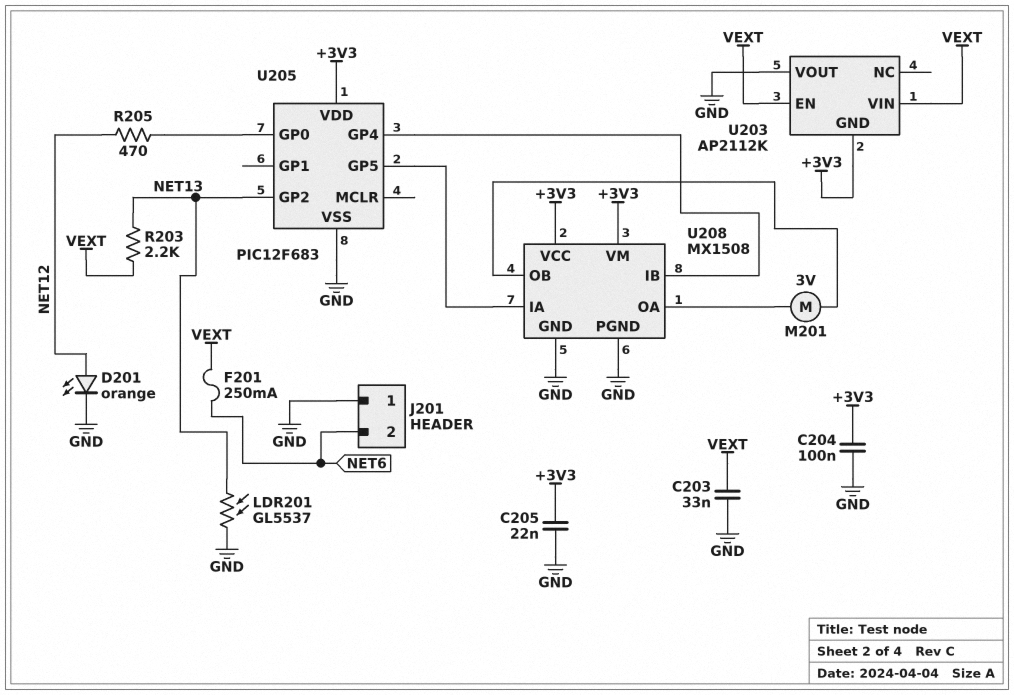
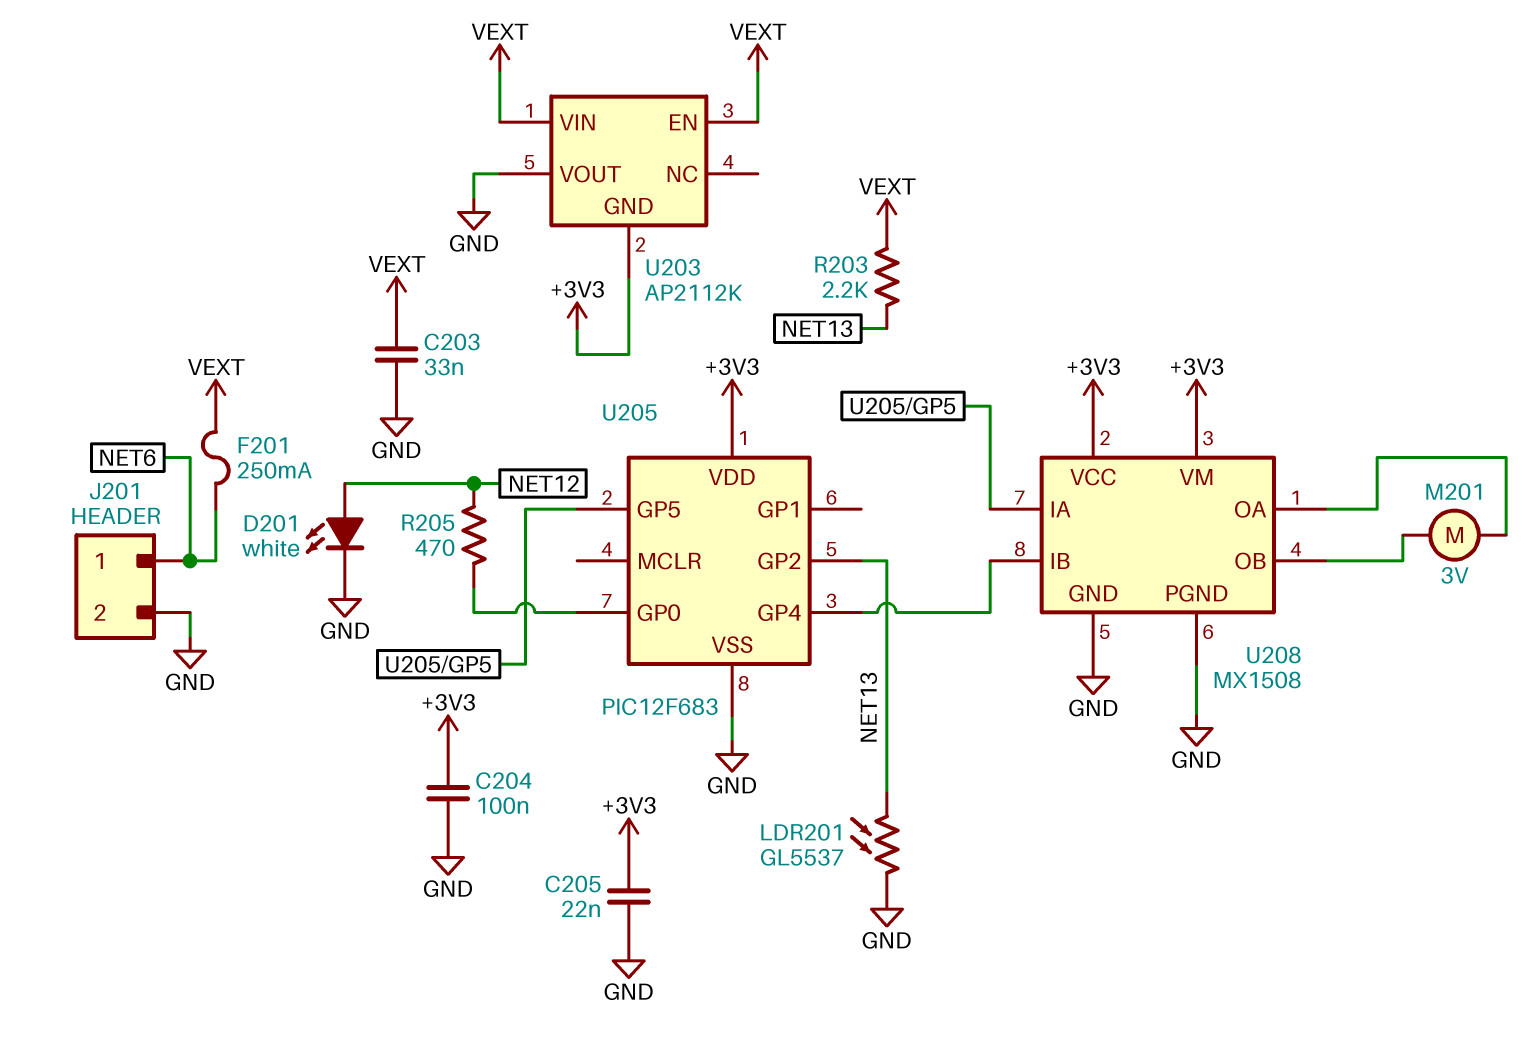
D201: LED orange (A NET12, K GND) -> LED white (A NET12, K GND)
J201 pin 1: GND -> NET6
J201 pin 2: NET6 -> GND

